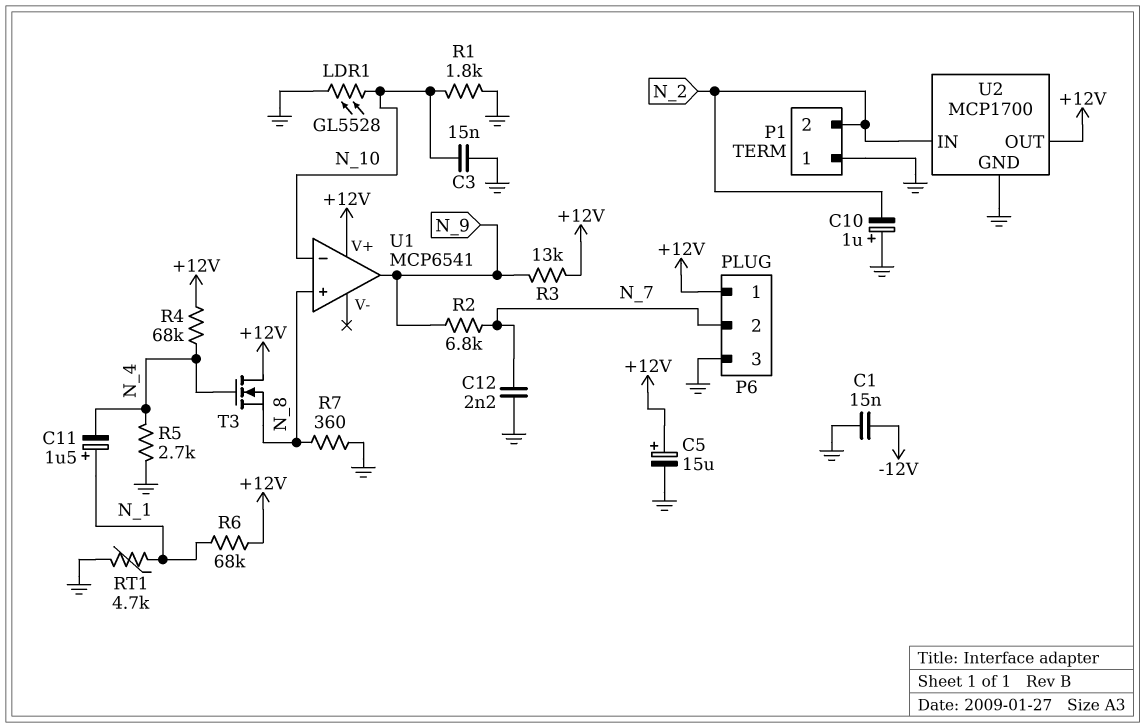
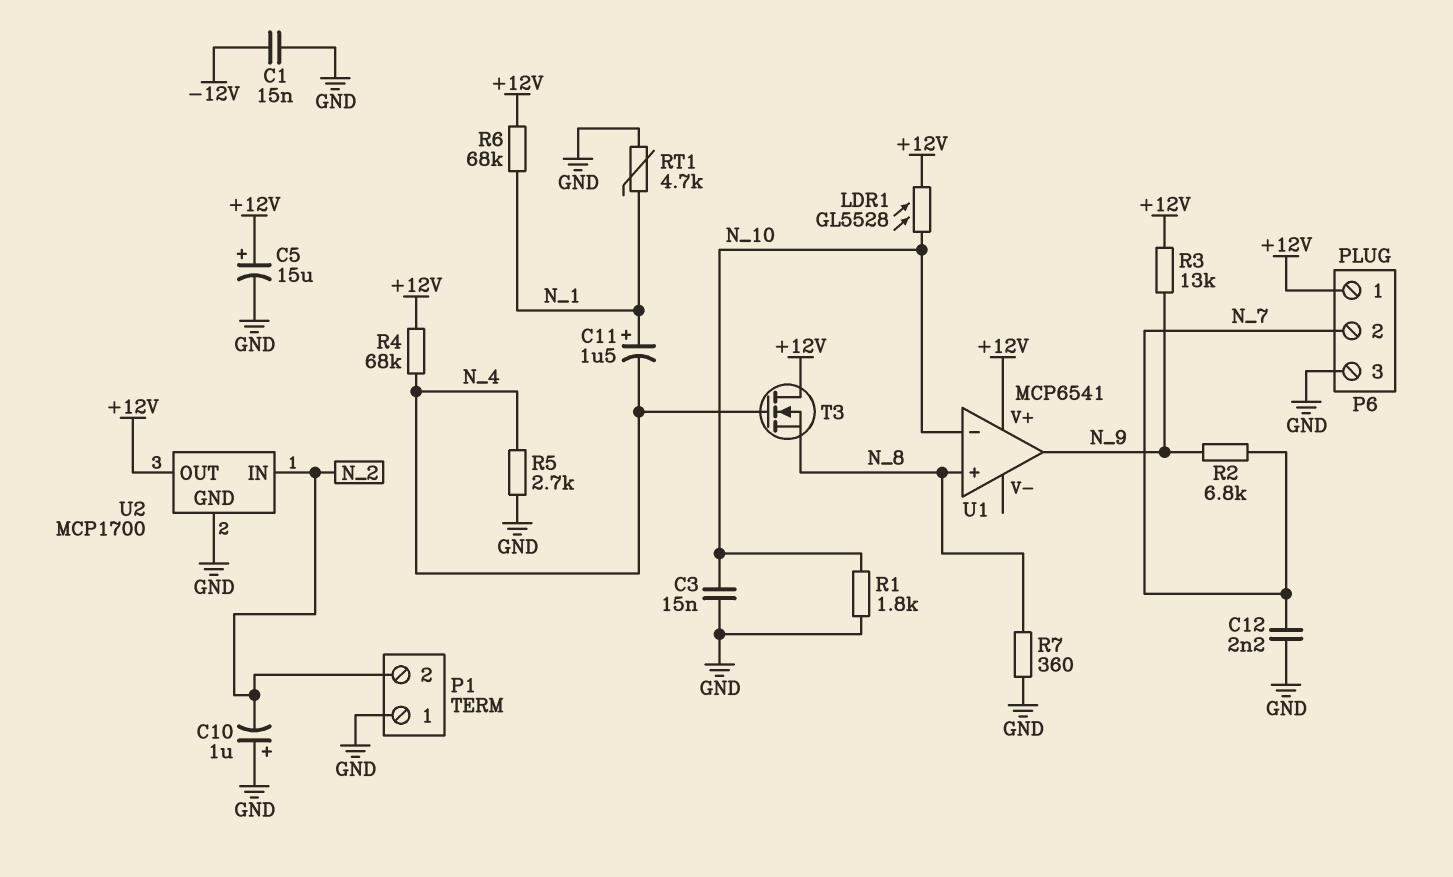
LDR1: GL5528 (GND, N_10) -> GL5528 (+12V, N_10)

